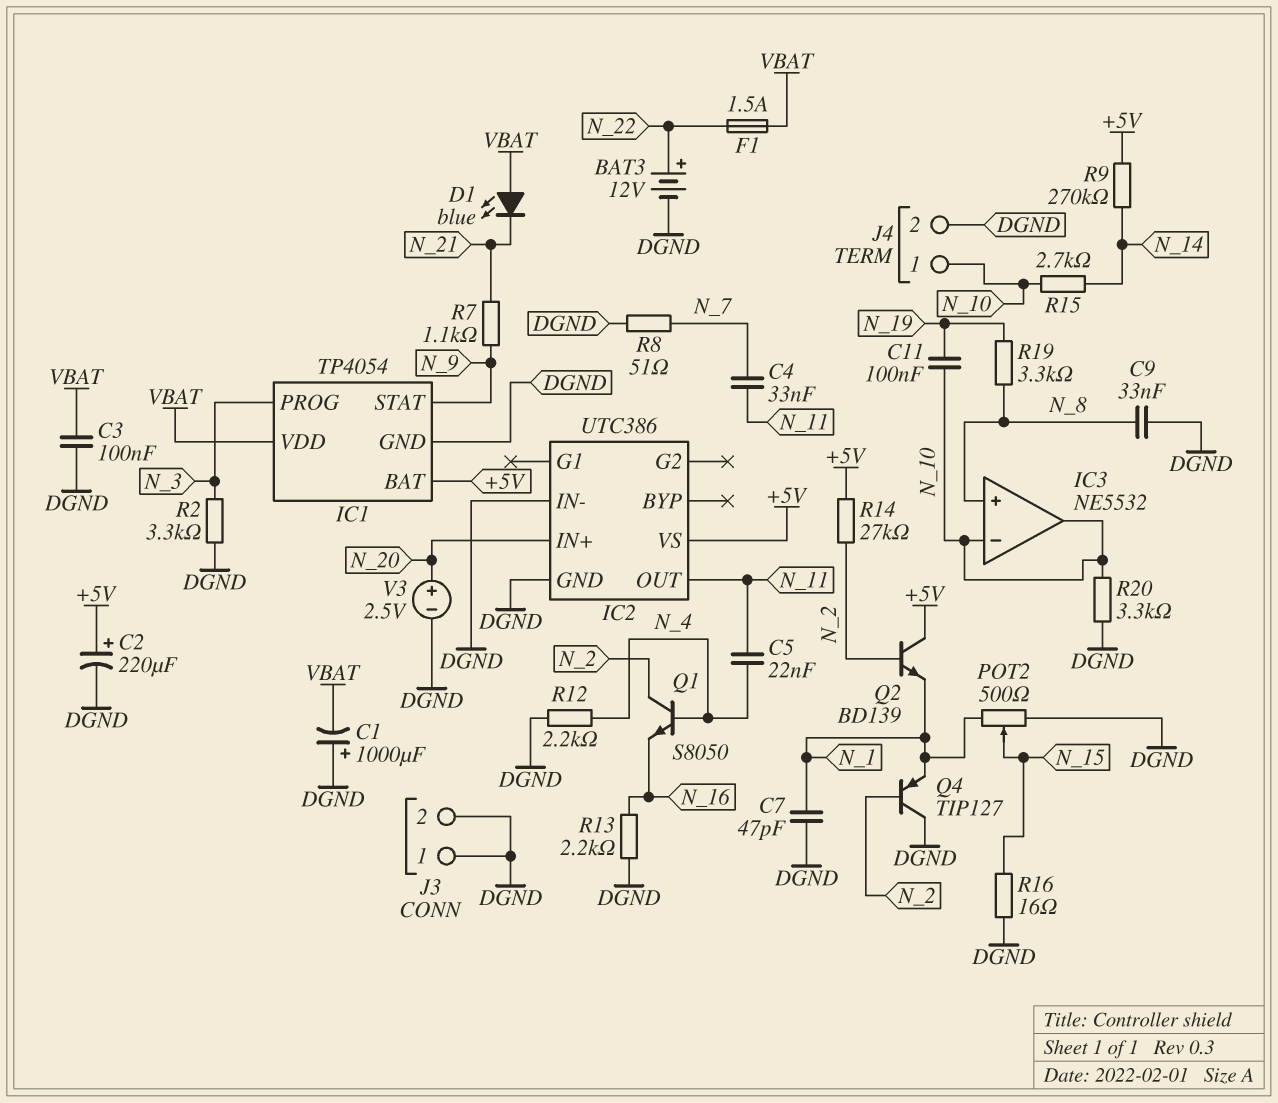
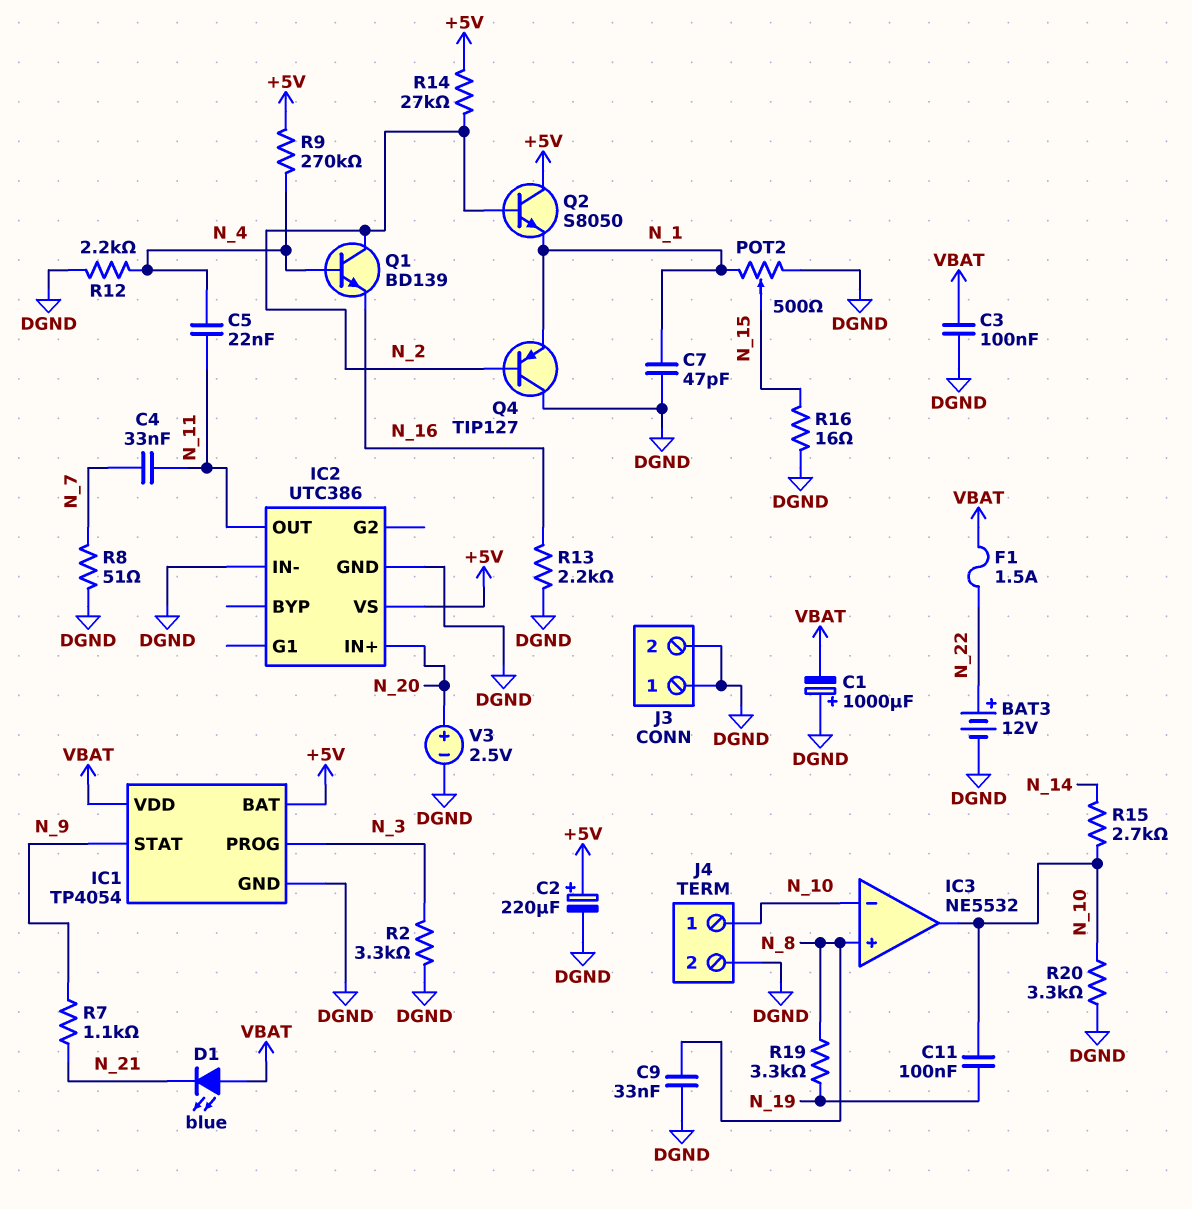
Q1: NPN S8050 (B N_4, C N_2, E N_16) -> NPN BD139 (B N_4, C N_2, E N_16)
Q2: NPN BD139 (B N_2, C +5V, E N_1) -> NPN S8050 (B N_2, C +5V, E N_1)
R9: 270k (+5V, N_14) -> 270k (+5V, N_4)

